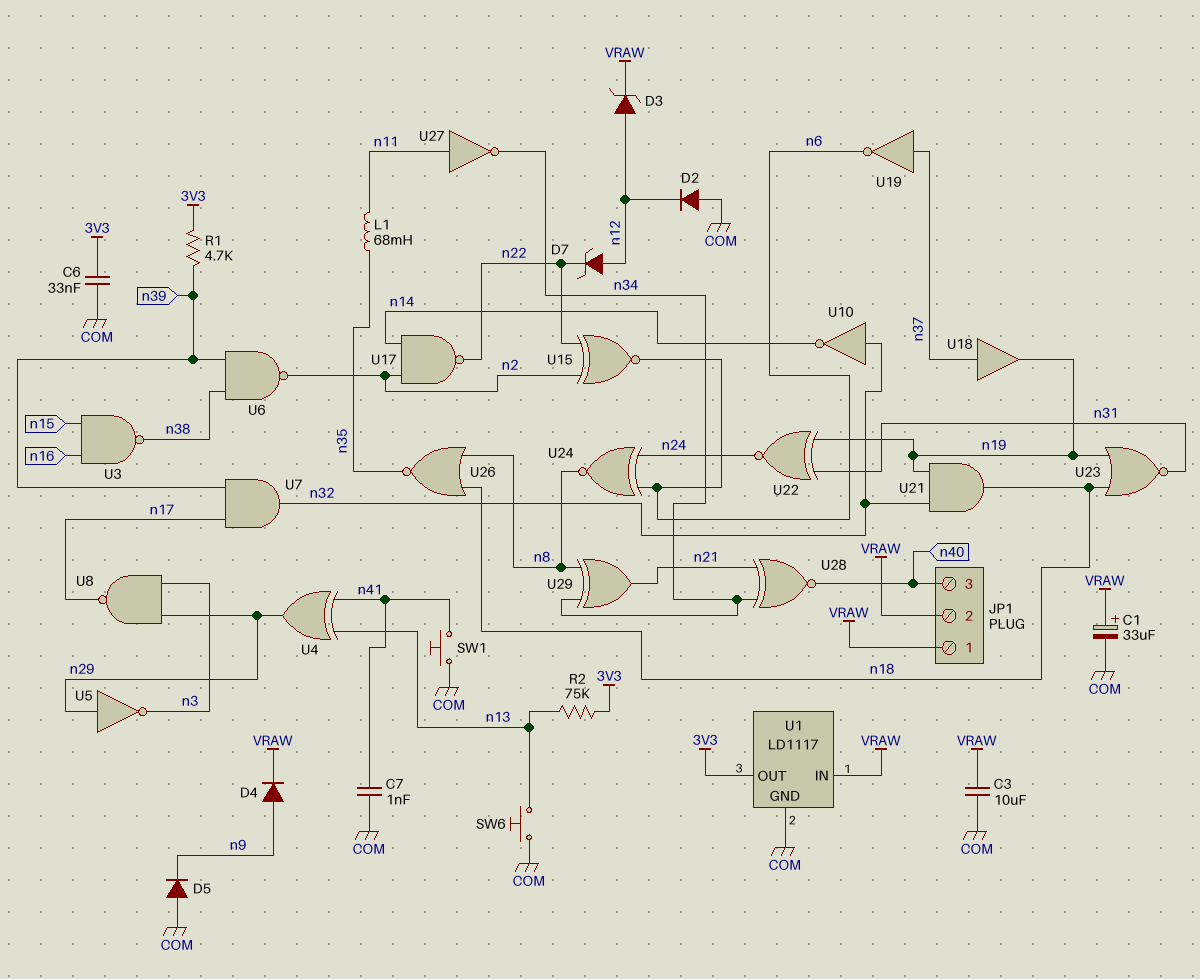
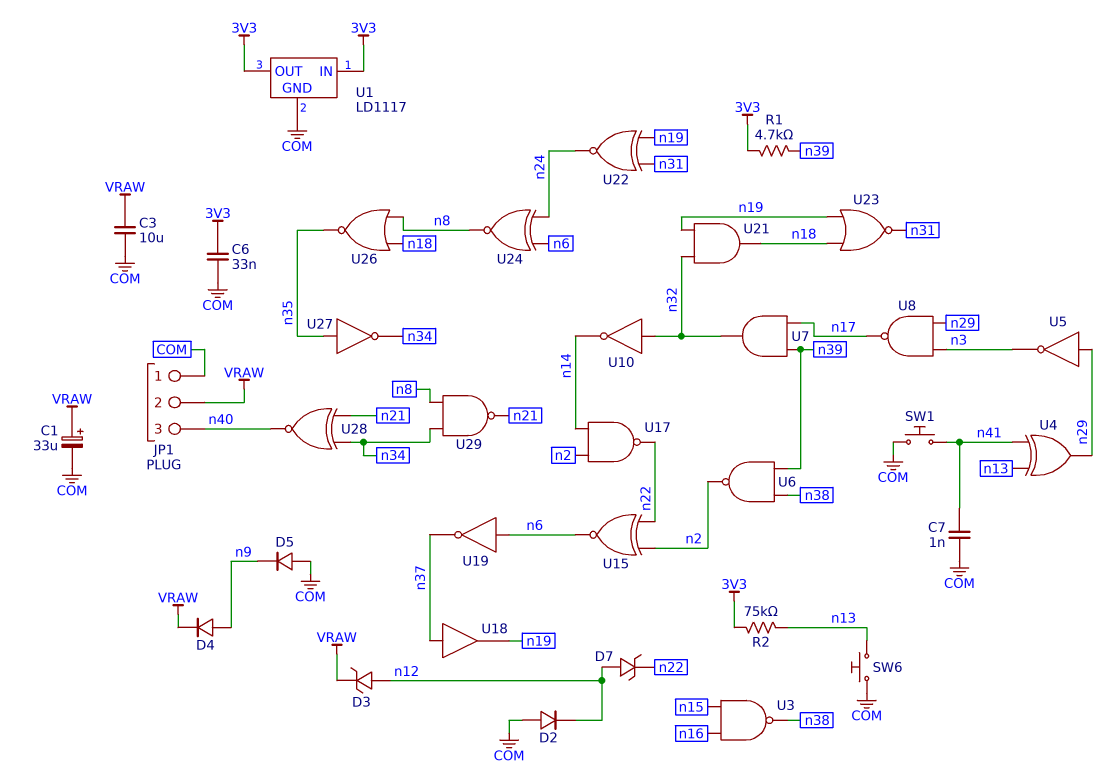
JP1 pin 1: VRAW -> COM
L1: 68mH (n11, n35) -> none
U1 pin IN: VRAW -> 3V3
U19: NOT (in n37, out n6) -> NOT (in n6, out n37)
U27: NOT (in n11, out n34) -> NOT (in n35, out n34)
U29: XOR (in n8, in n34, out n21) -> NAND (in n8, in n34, out n21)

